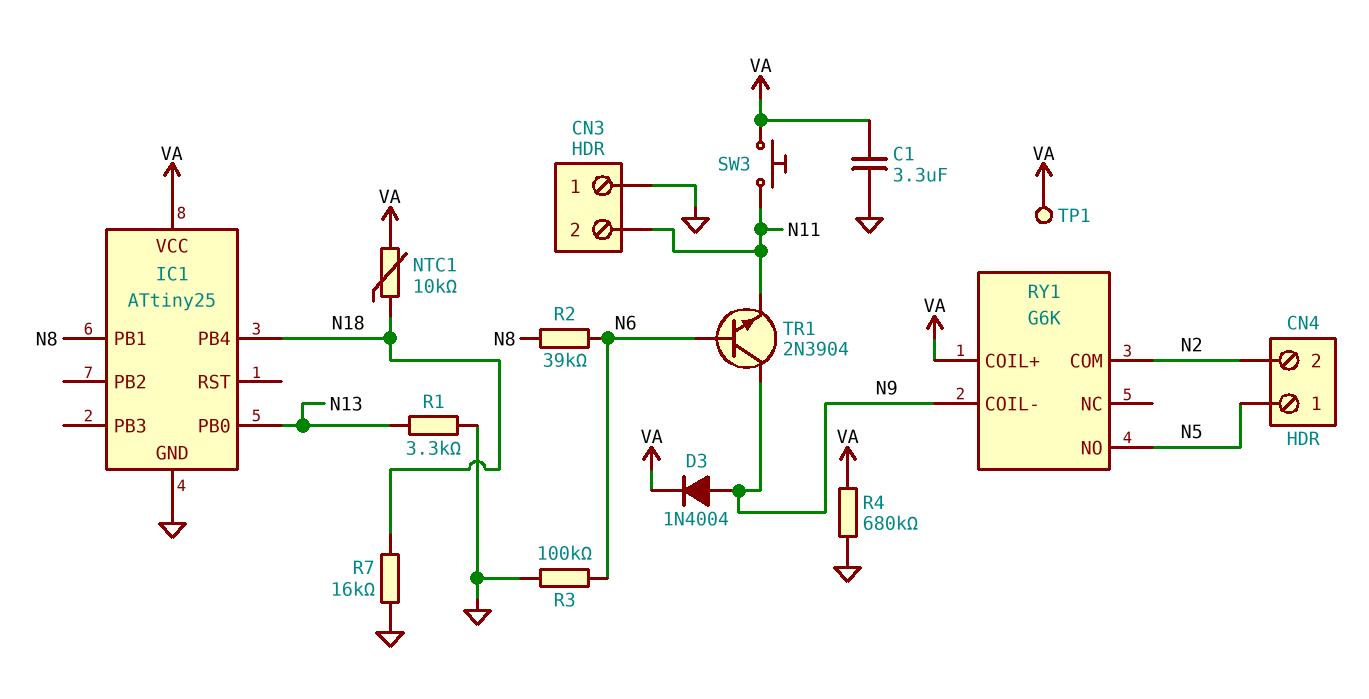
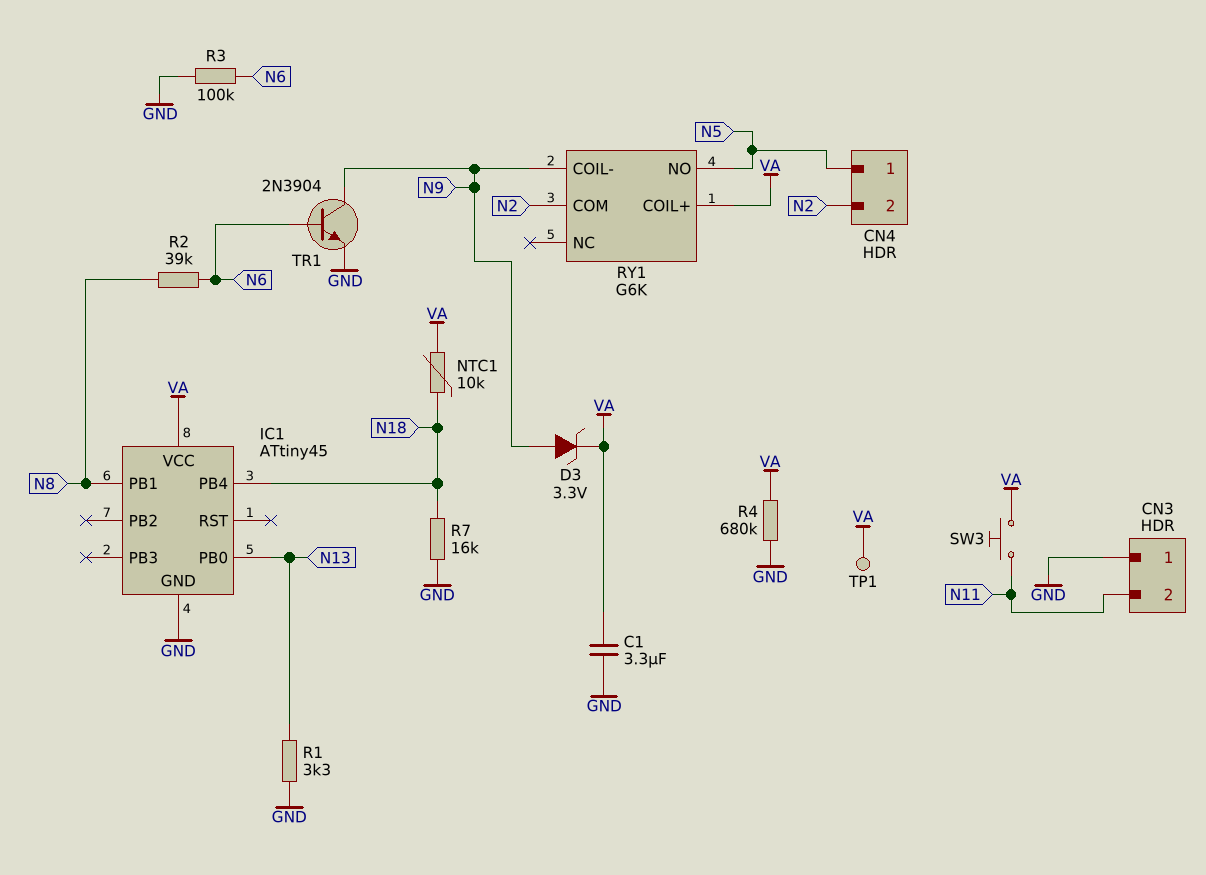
D3: diode 1N4004 (A N9, K VA) -> zener 3.3V (A N9, K VA)
IC1: ATtiny25 -> ATtiny45
TR1: NPN 2N3904 (B N6, C N9, E N11) -> NPN 2N3904 (B N6, C N9, E GND)

